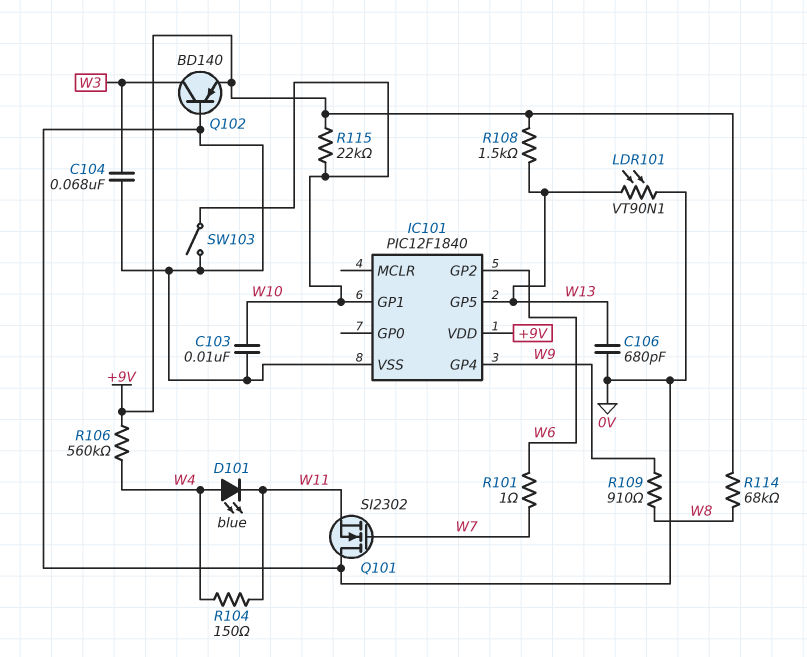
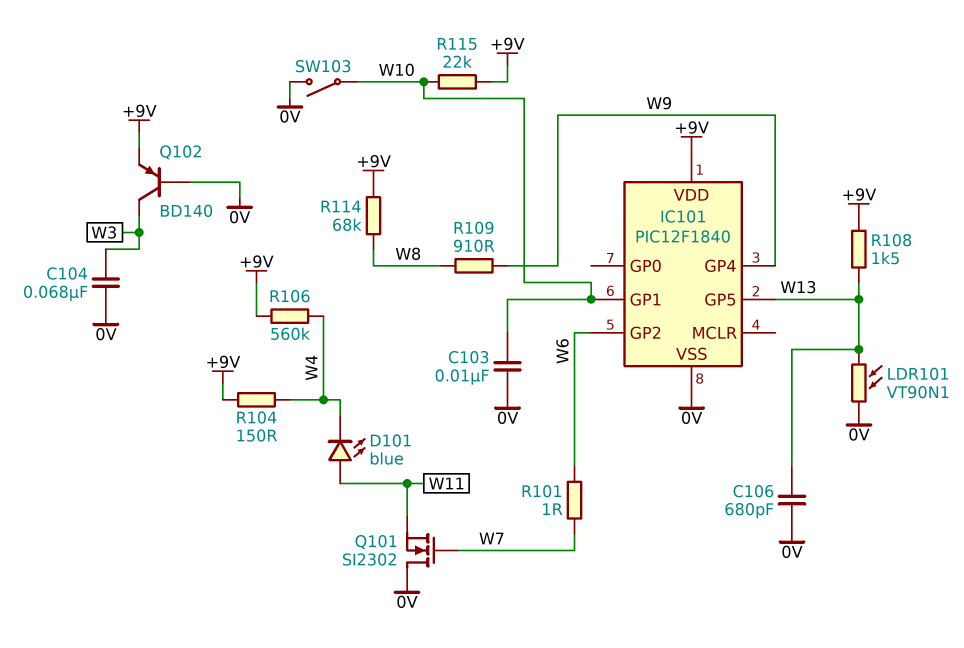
D101: LED blue (A W4, K W11) -> LED blue (A W11, K W4)
R104: 150 (W4, W11) -> 150 (+9V, W4)

